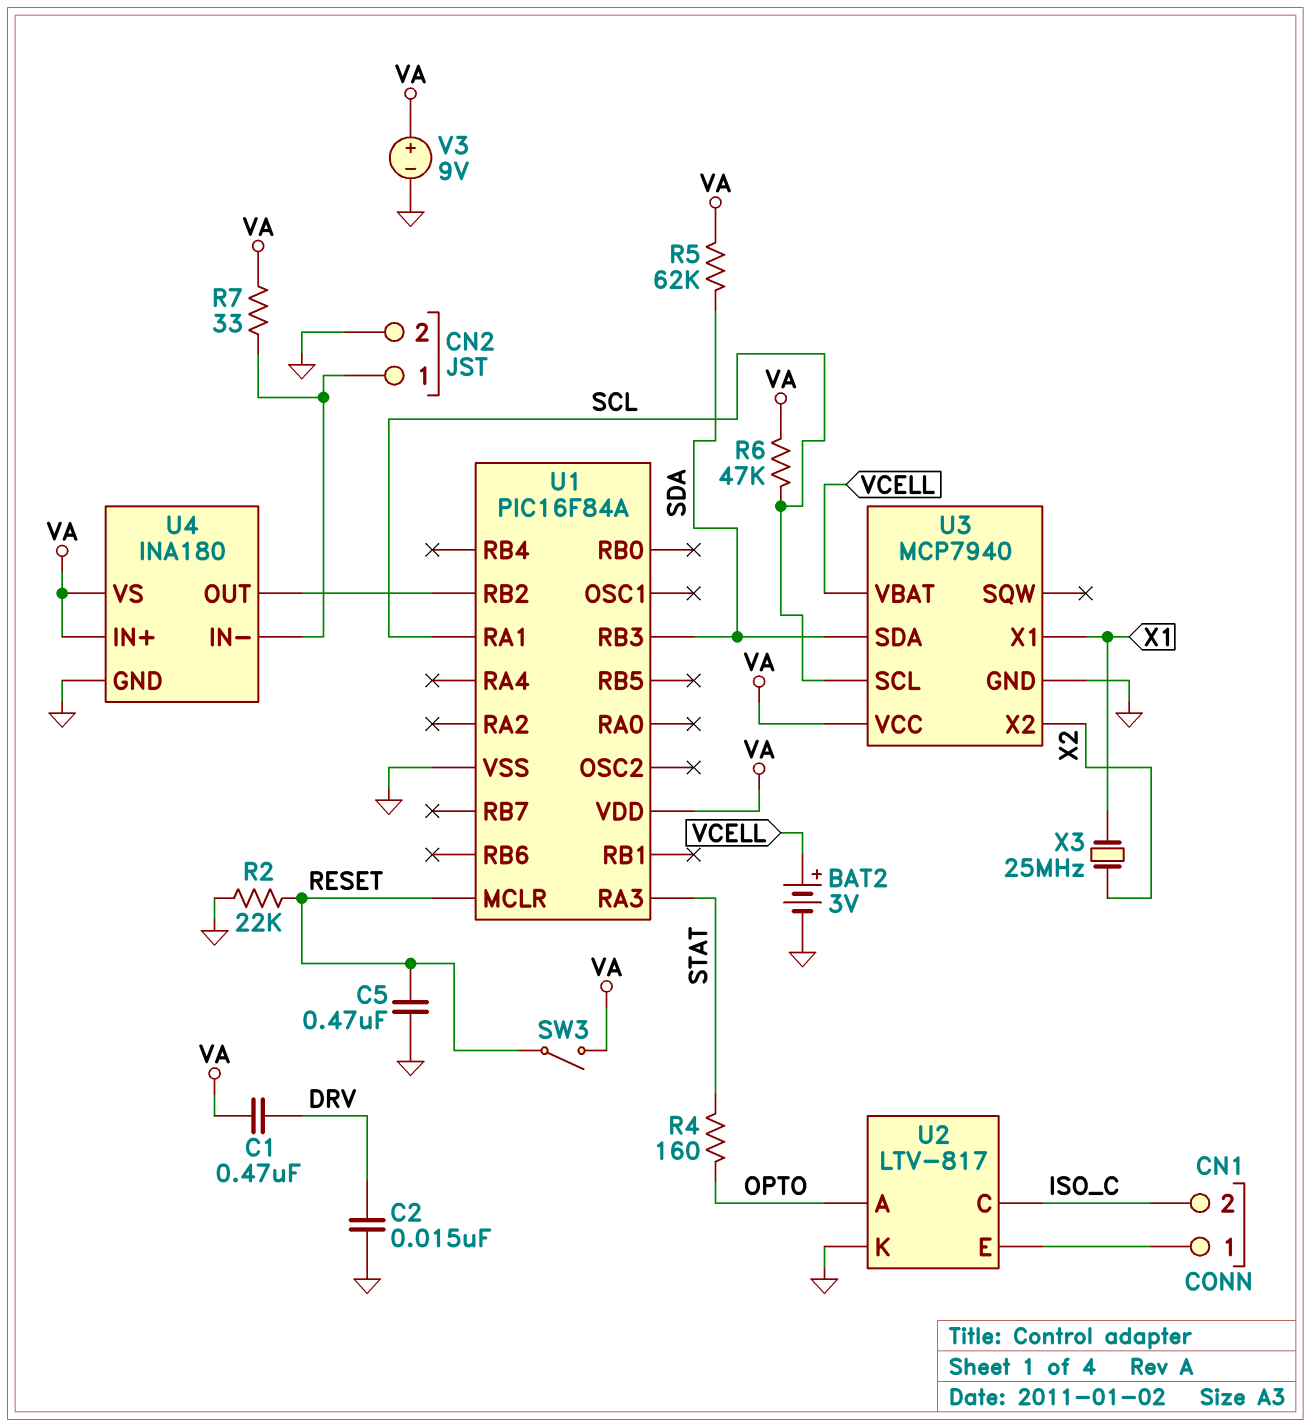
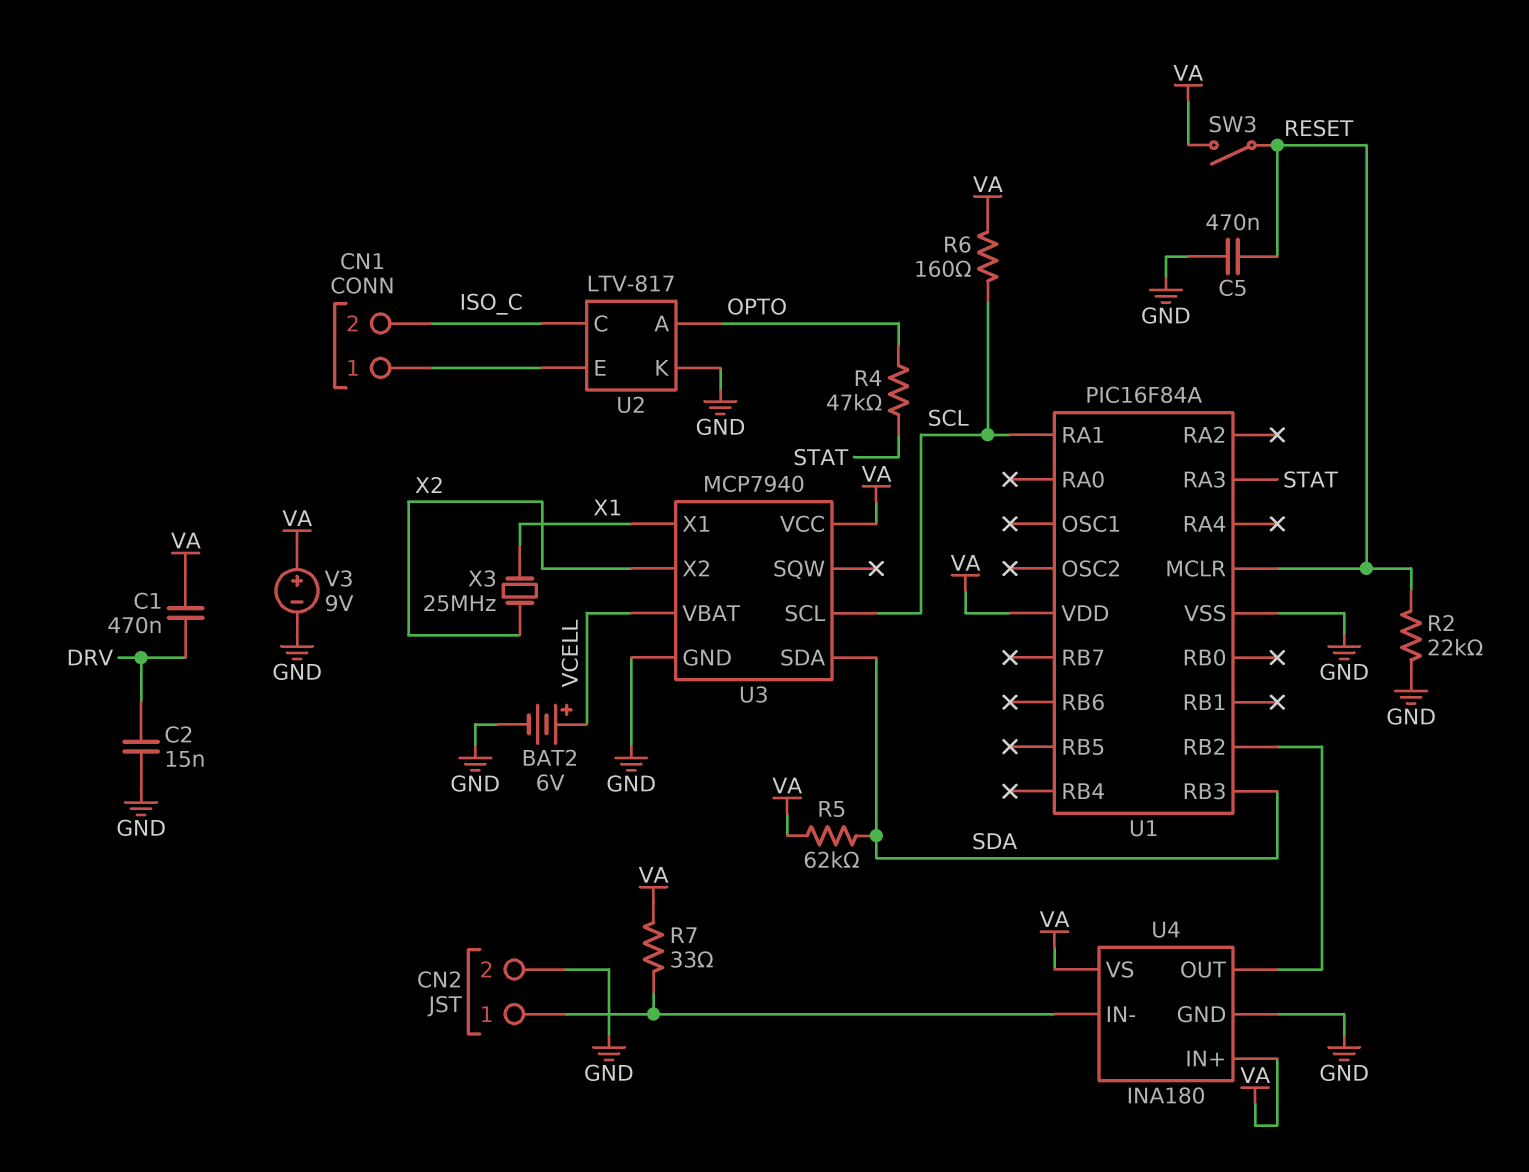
BAT2: 3V (plus VCELL, minus GND) -> 6V (plus VCELL, minus GND)
R4: 160 (OPTO, STAT) -> 47k (OPTO, STAT)
R6: 47k (SCL, VA) -> 160 (SCL, VA)

